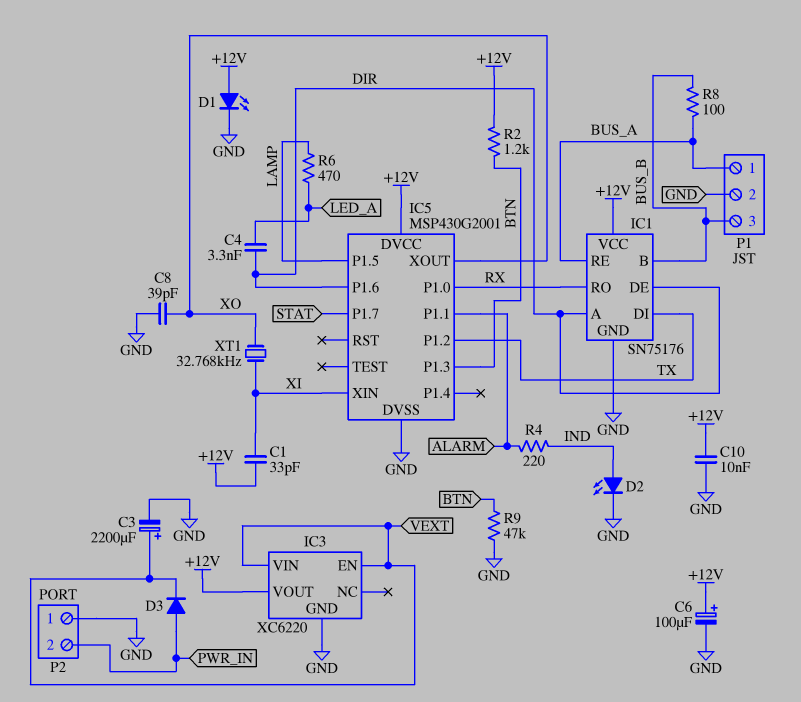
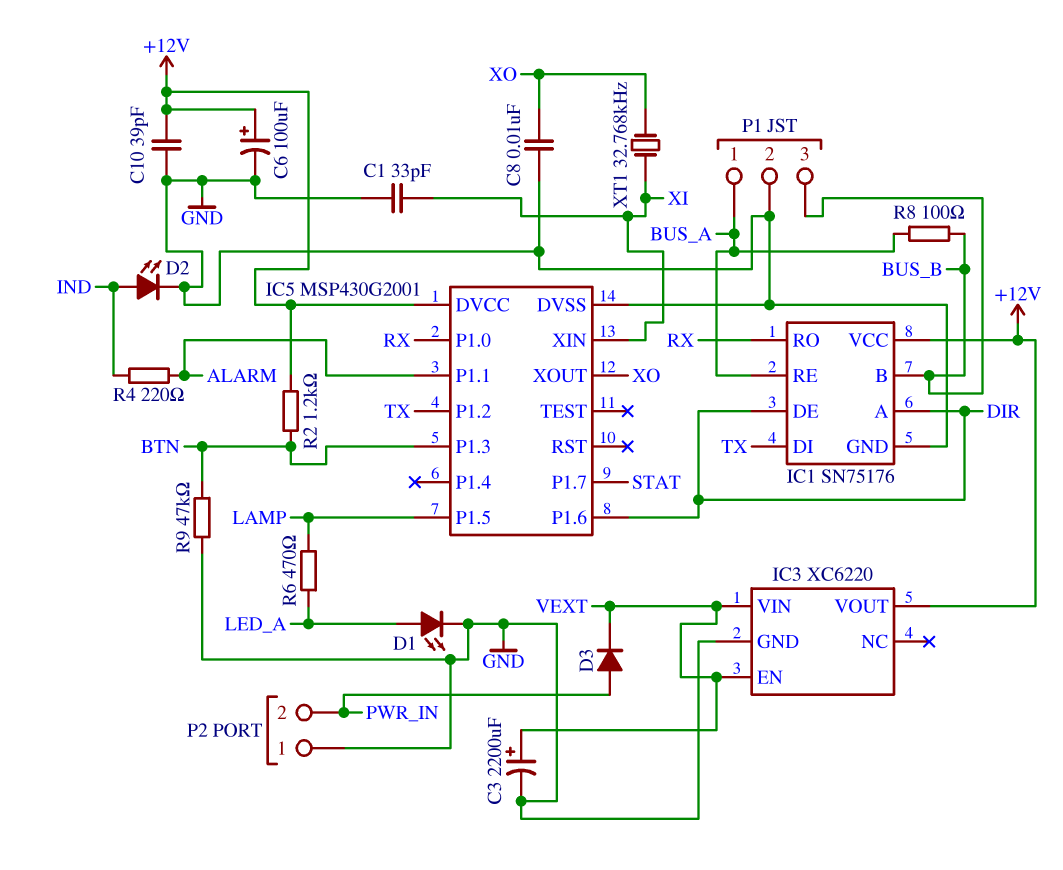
C1: 33pF (+12V, XI) -> 33pF (GND, XI)
C4: 3.3nF (DIR, LED_A) -> none
C8: 39pF (GND, XO) -> 10nF (GND, XO)
C10: 10nF (+12V, GND) -> 39pF (+12V, GND)
D1: LED (A +12V, K GND) -> LED (A LED_A, K GND)

